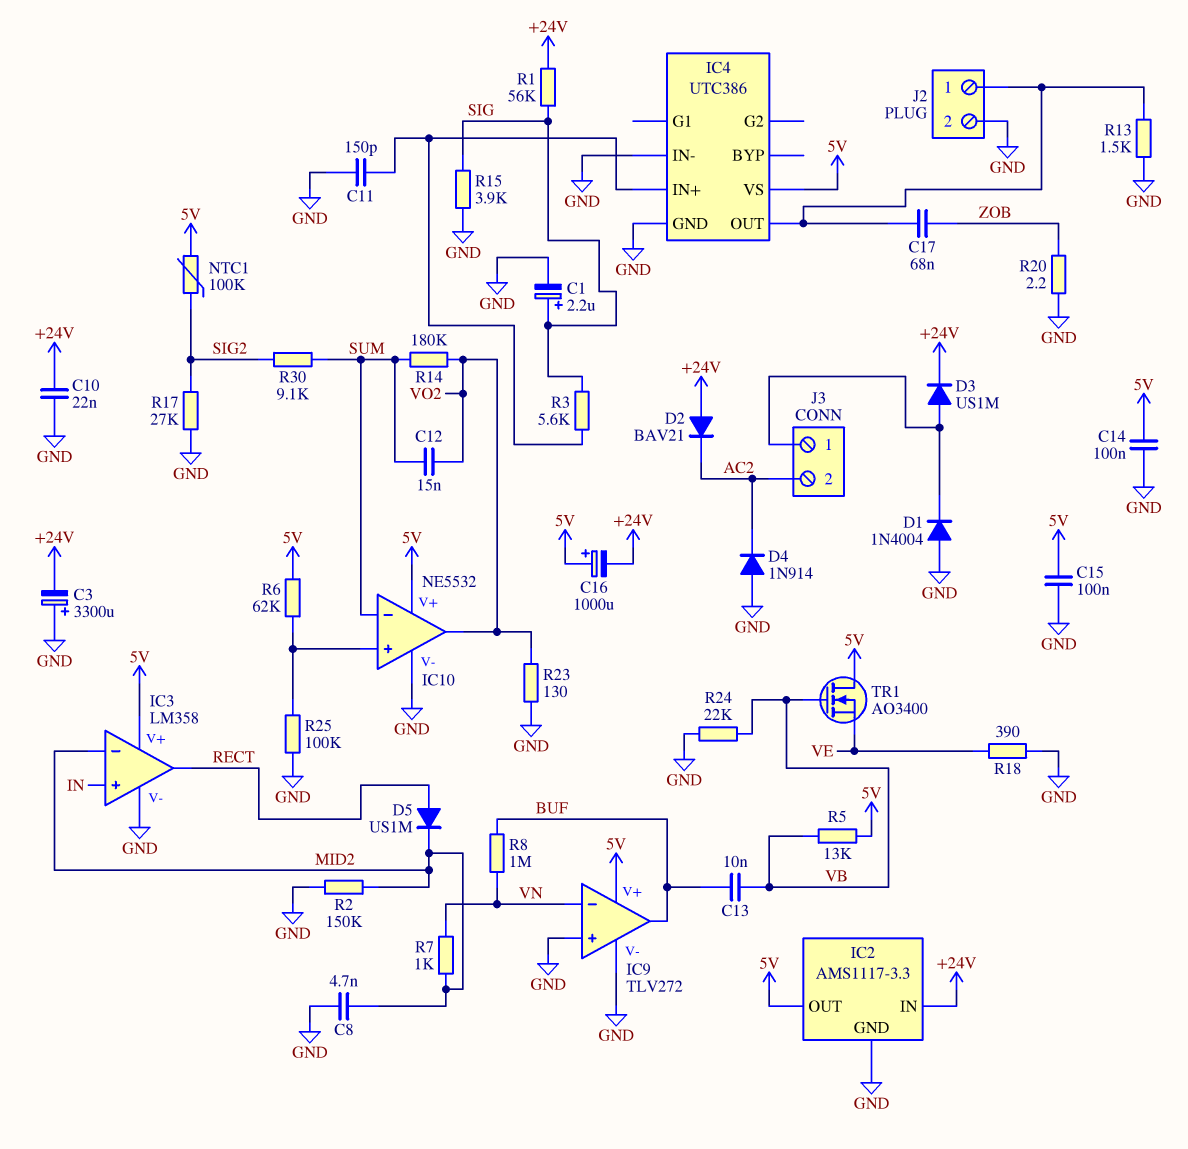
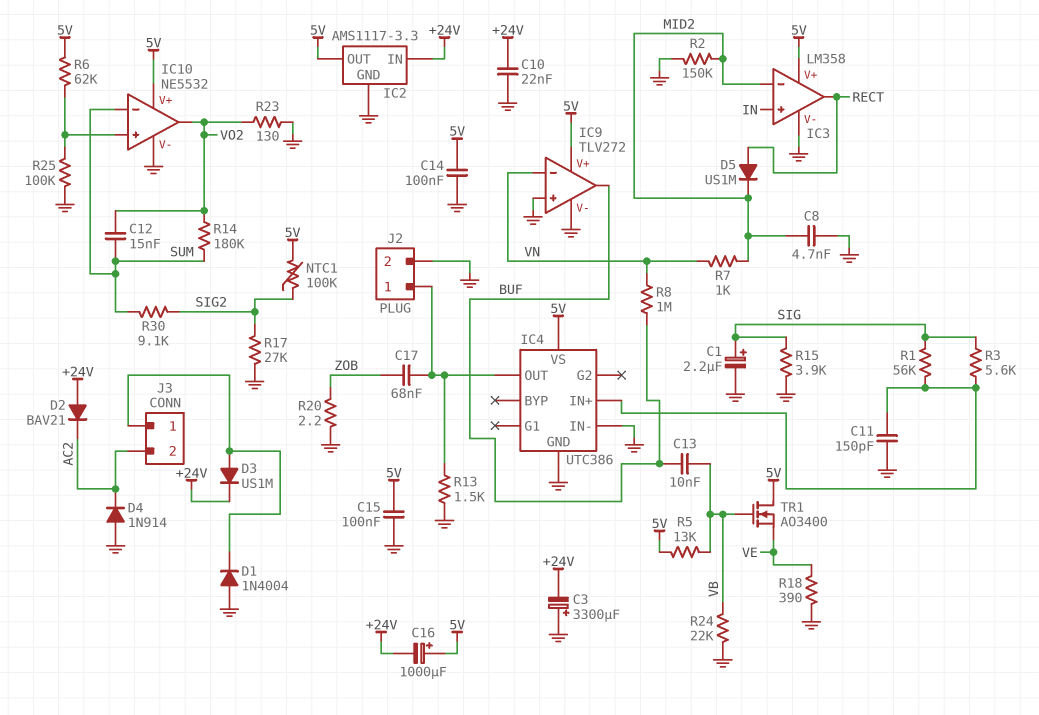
R1: 56k (+24V, SIG) -> 56k (IC4/IN+, SIG)

